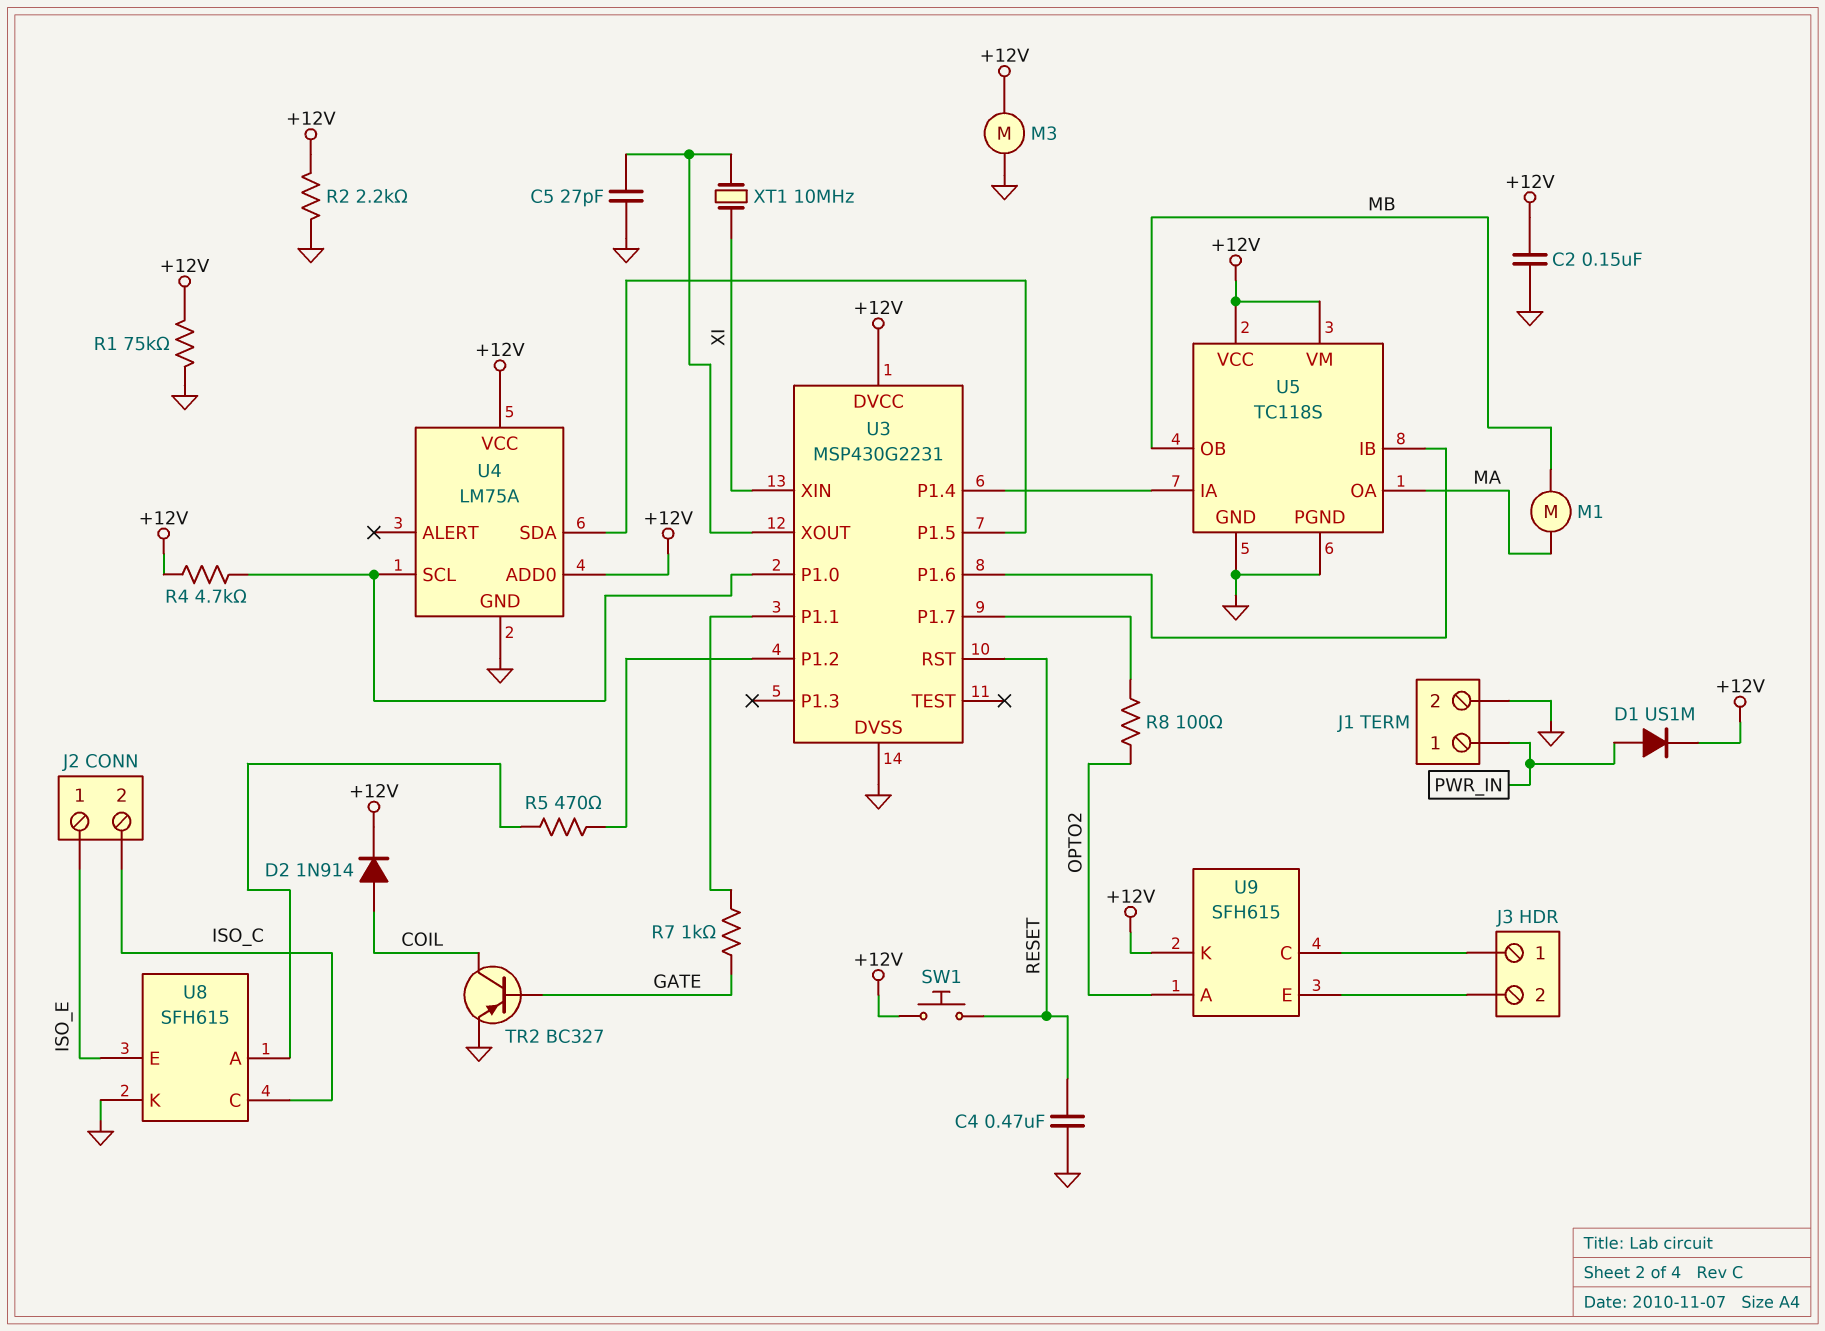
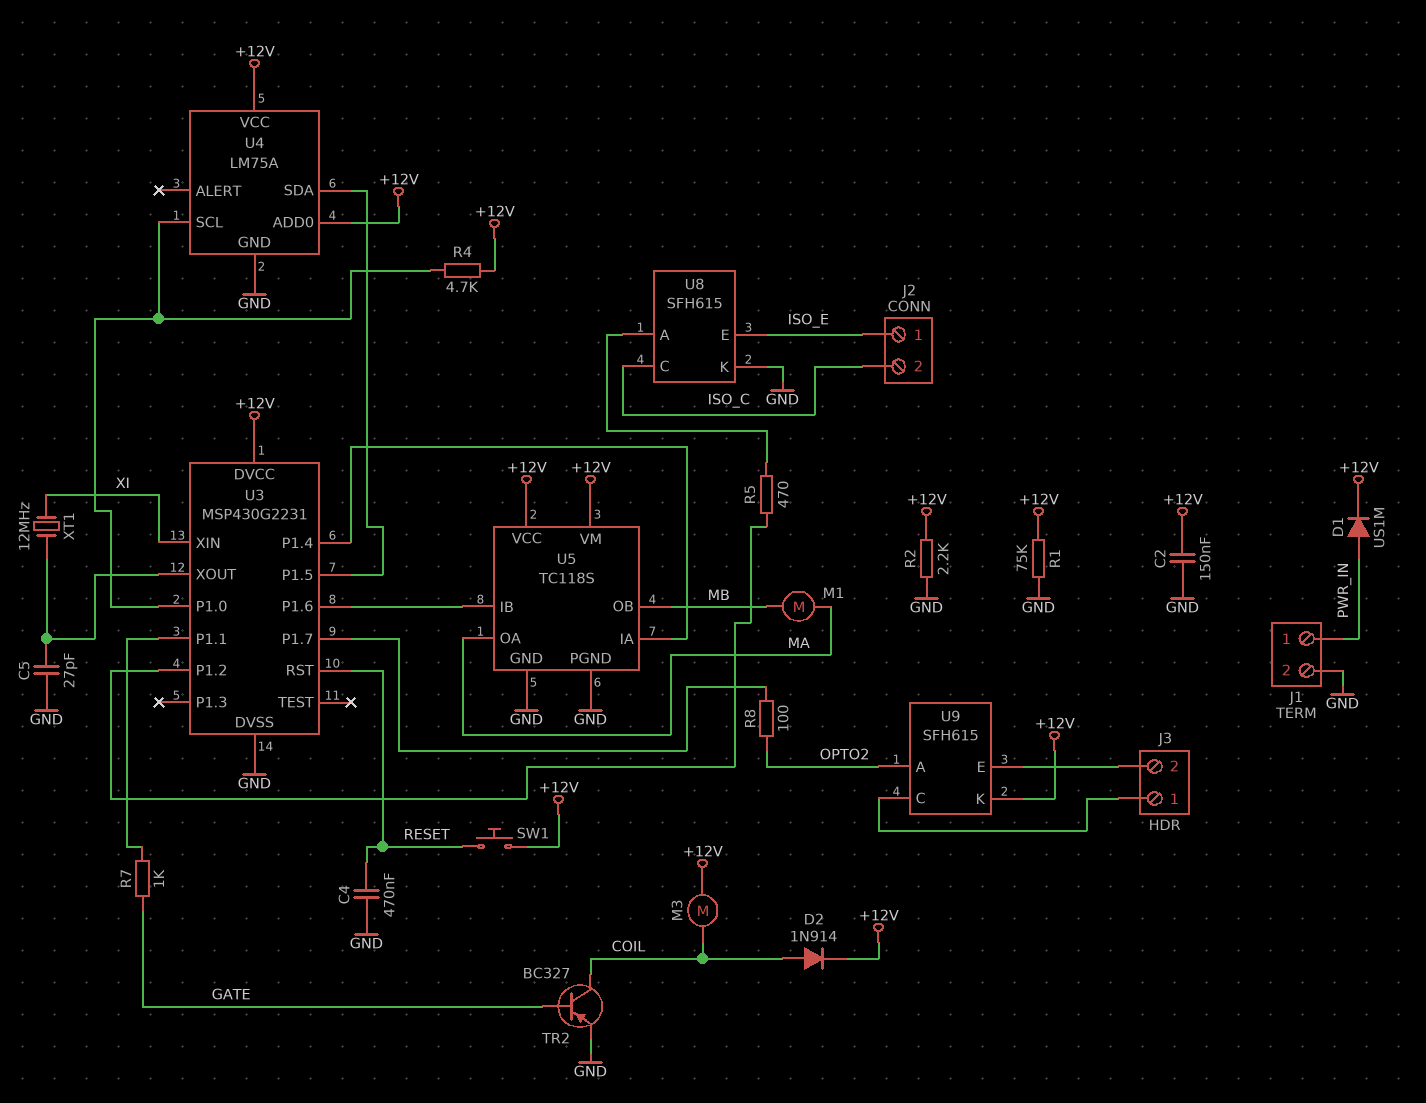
M3: motor (+12V, GND) -> motor (+12V, COIL)
XT1: 10MHz (U3/XOUT, XI) -> 12MHz (U3/XOUT, XI)

